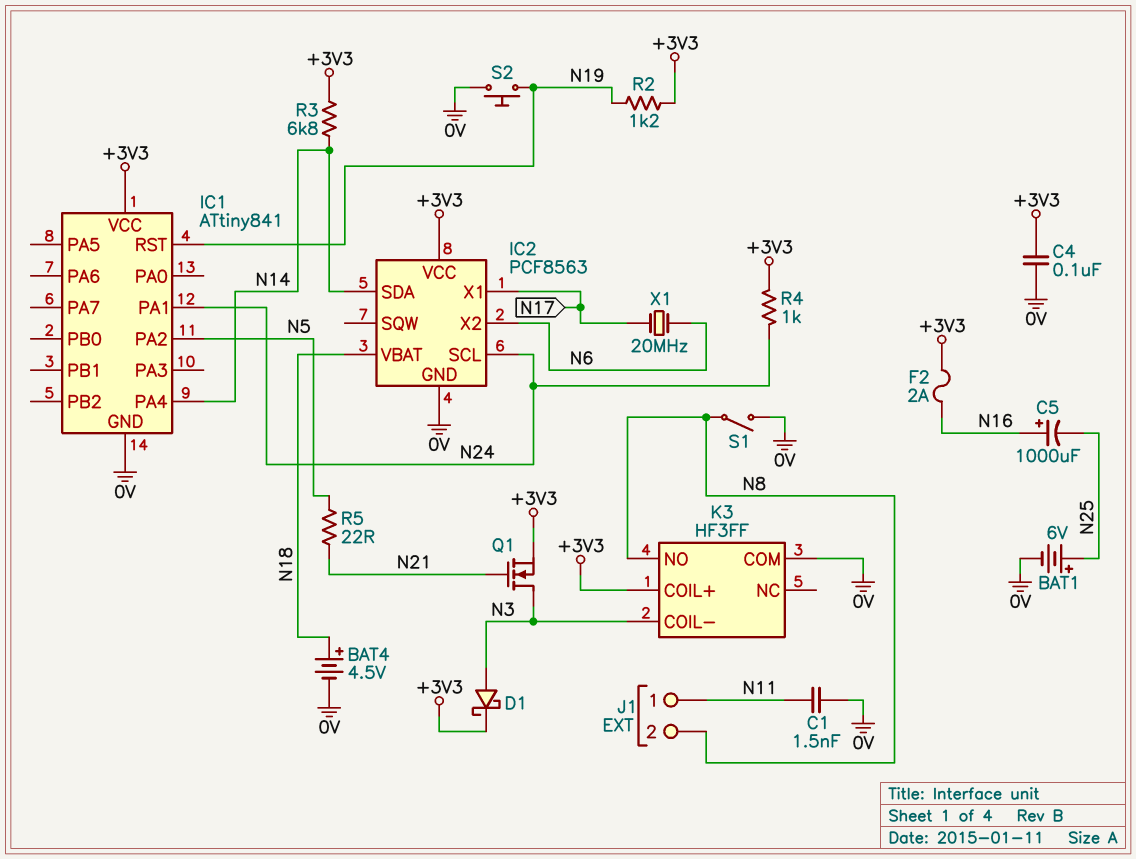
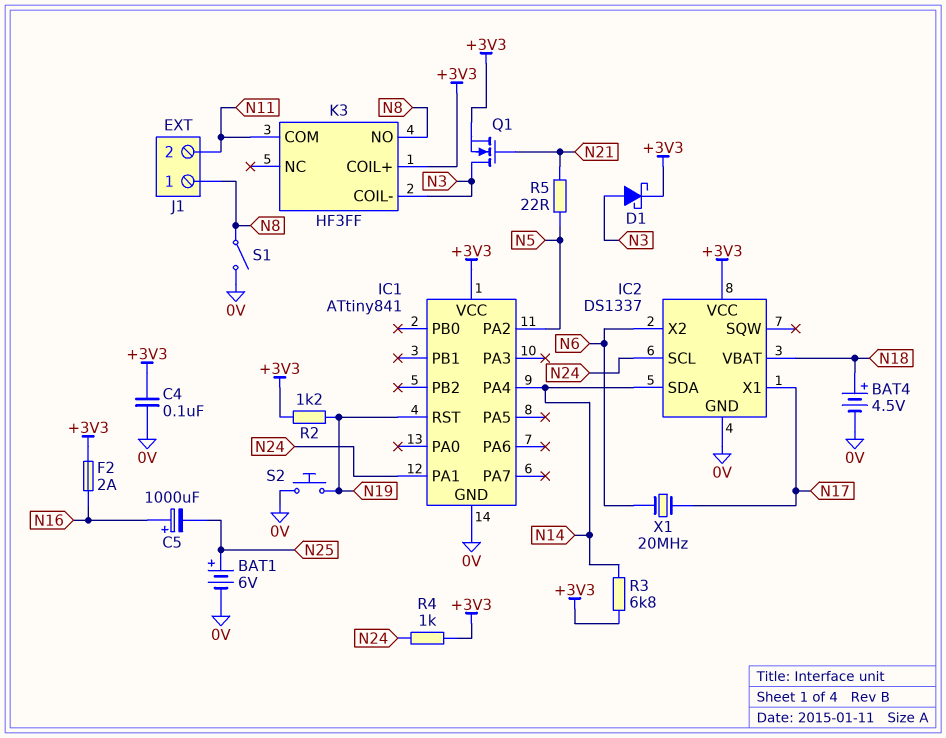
C1: 1.5nF (0V, N11) -> none
IC2: PCF8563 -> DS1337
J1 pin 1: N11 -> N8
J1 pin 2: N8 -> N11
K3 pin COM: 0V -> N11

